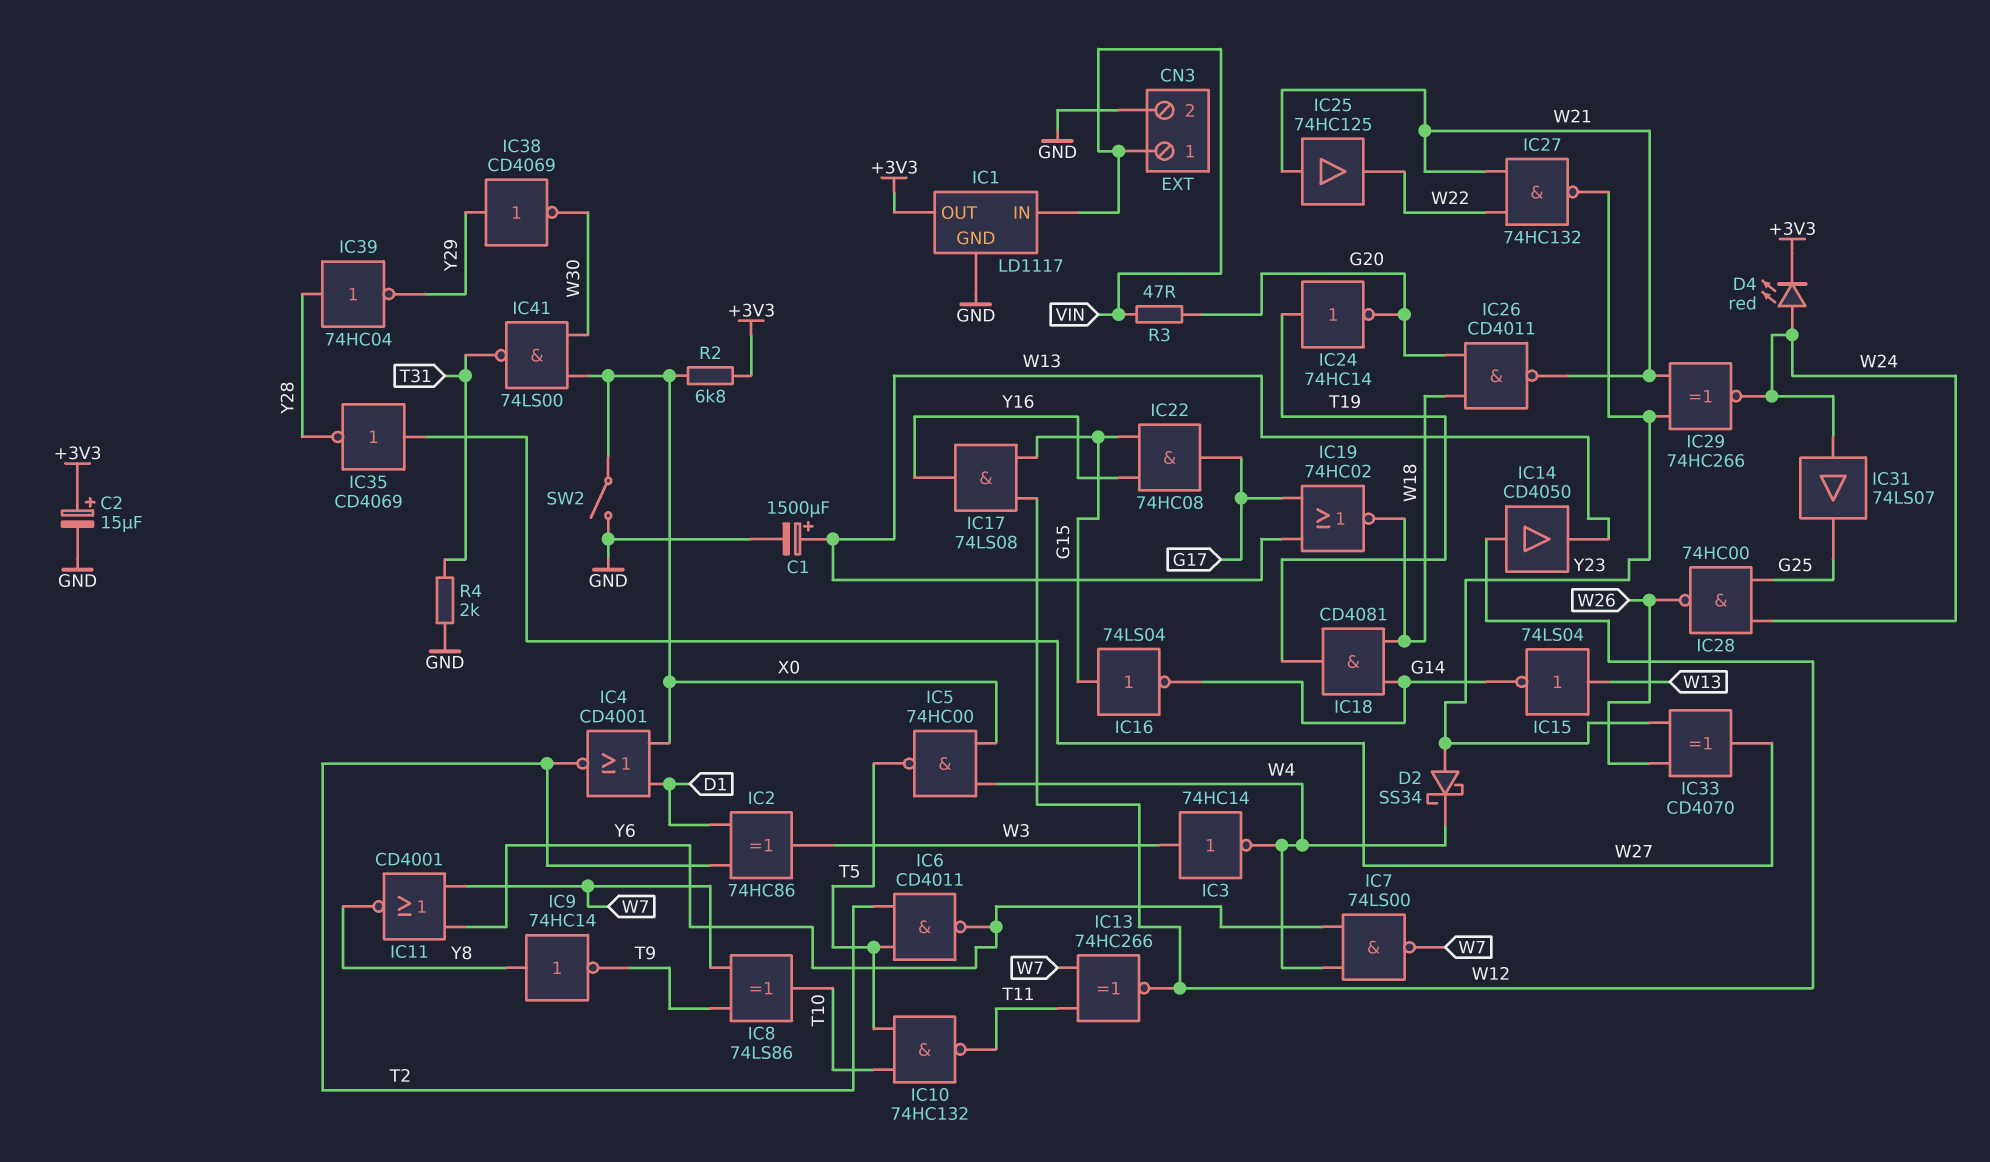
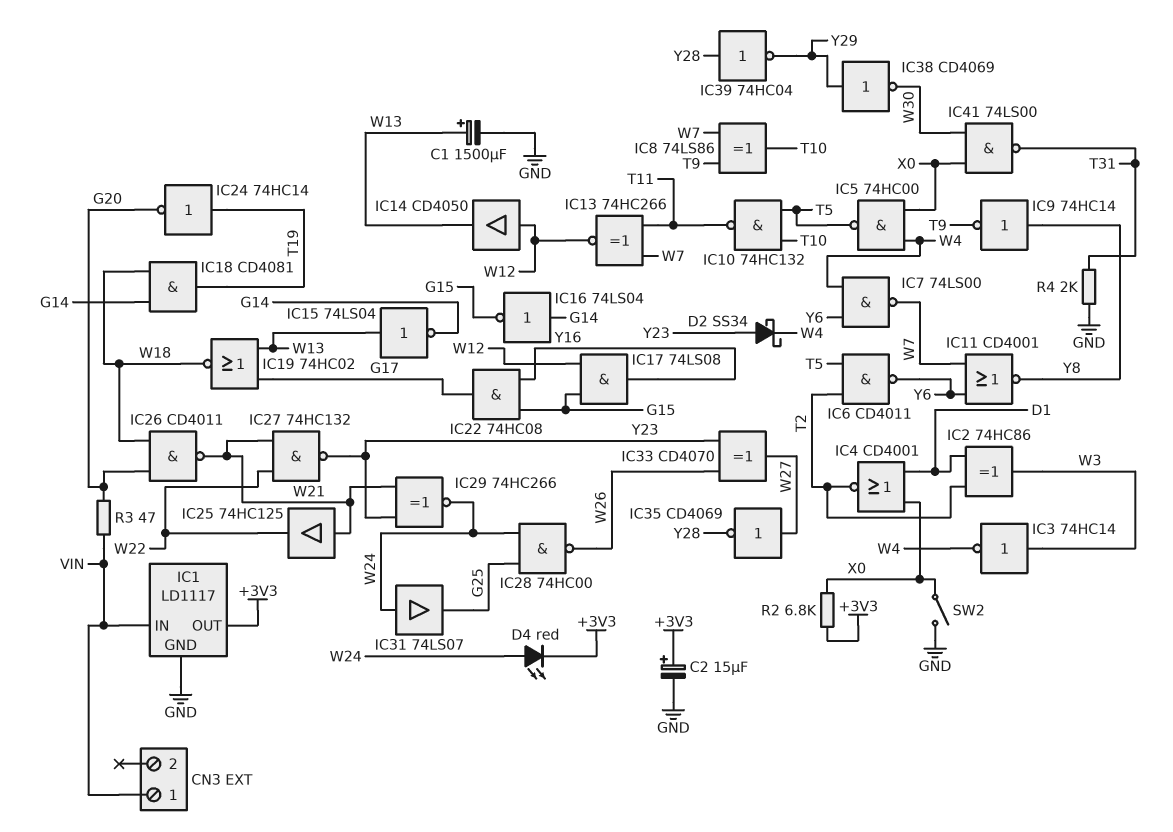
CN3 pin 2: GND -> none
IC16: NOT 74LS04 (in G15, out G14) -> NOT 74LS04 (in G14, out G15)

